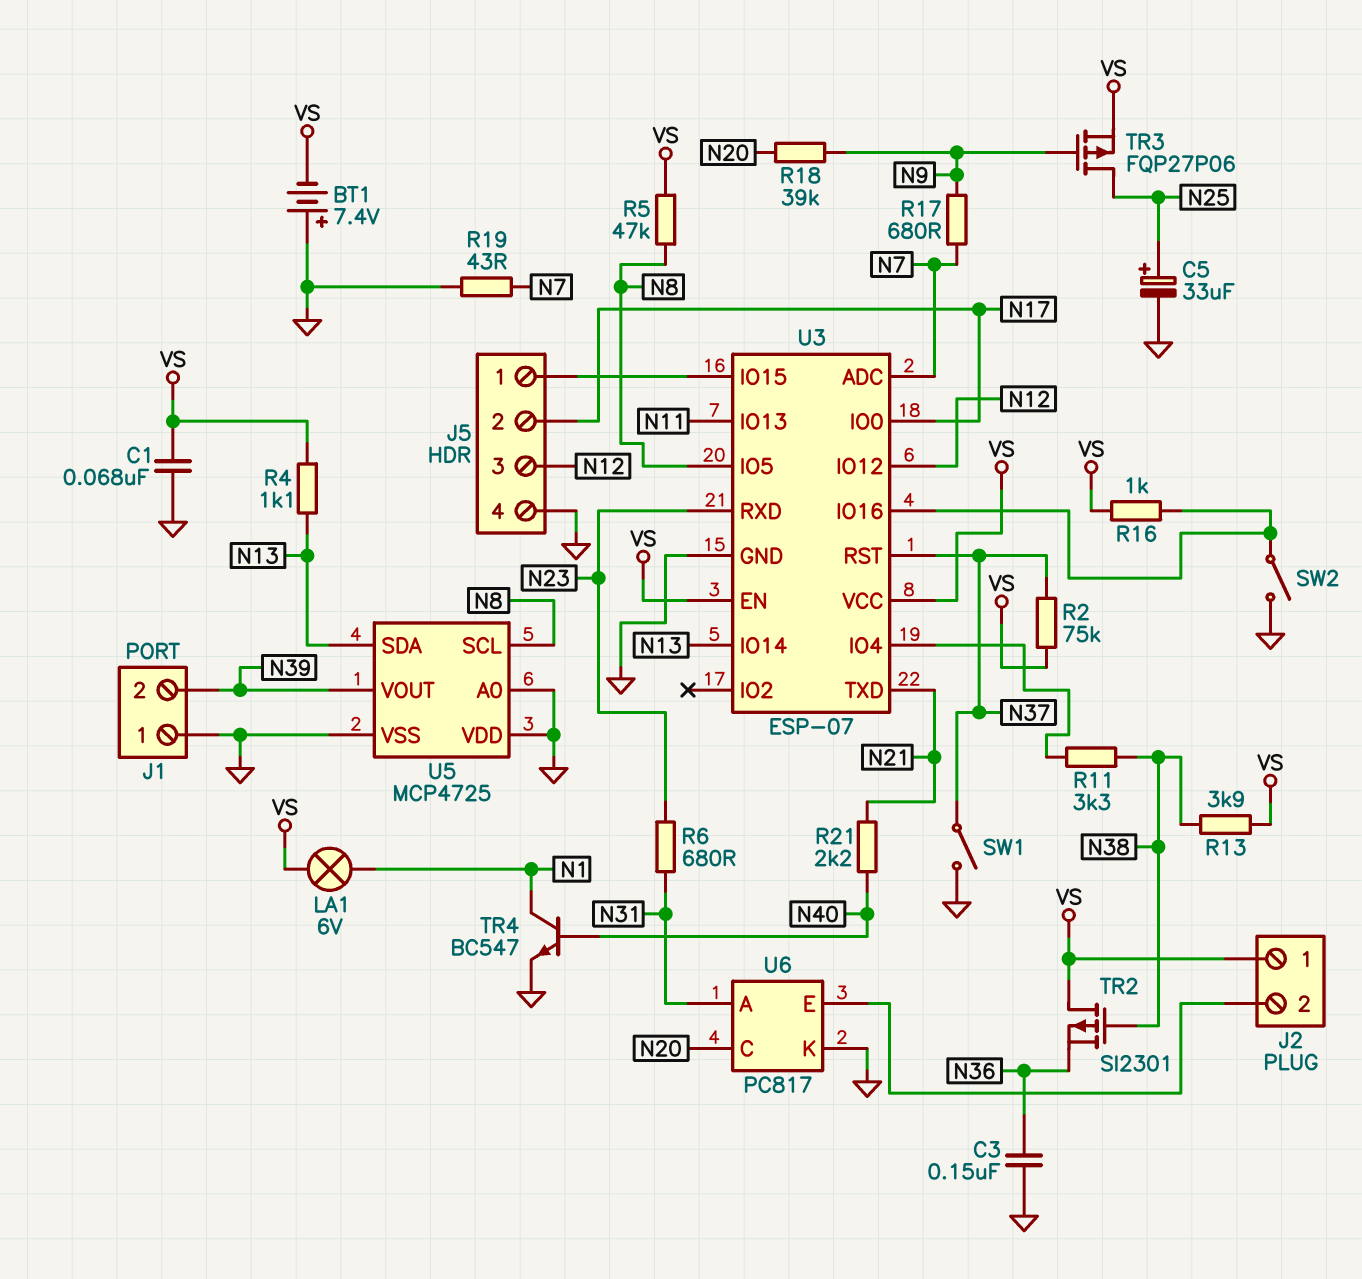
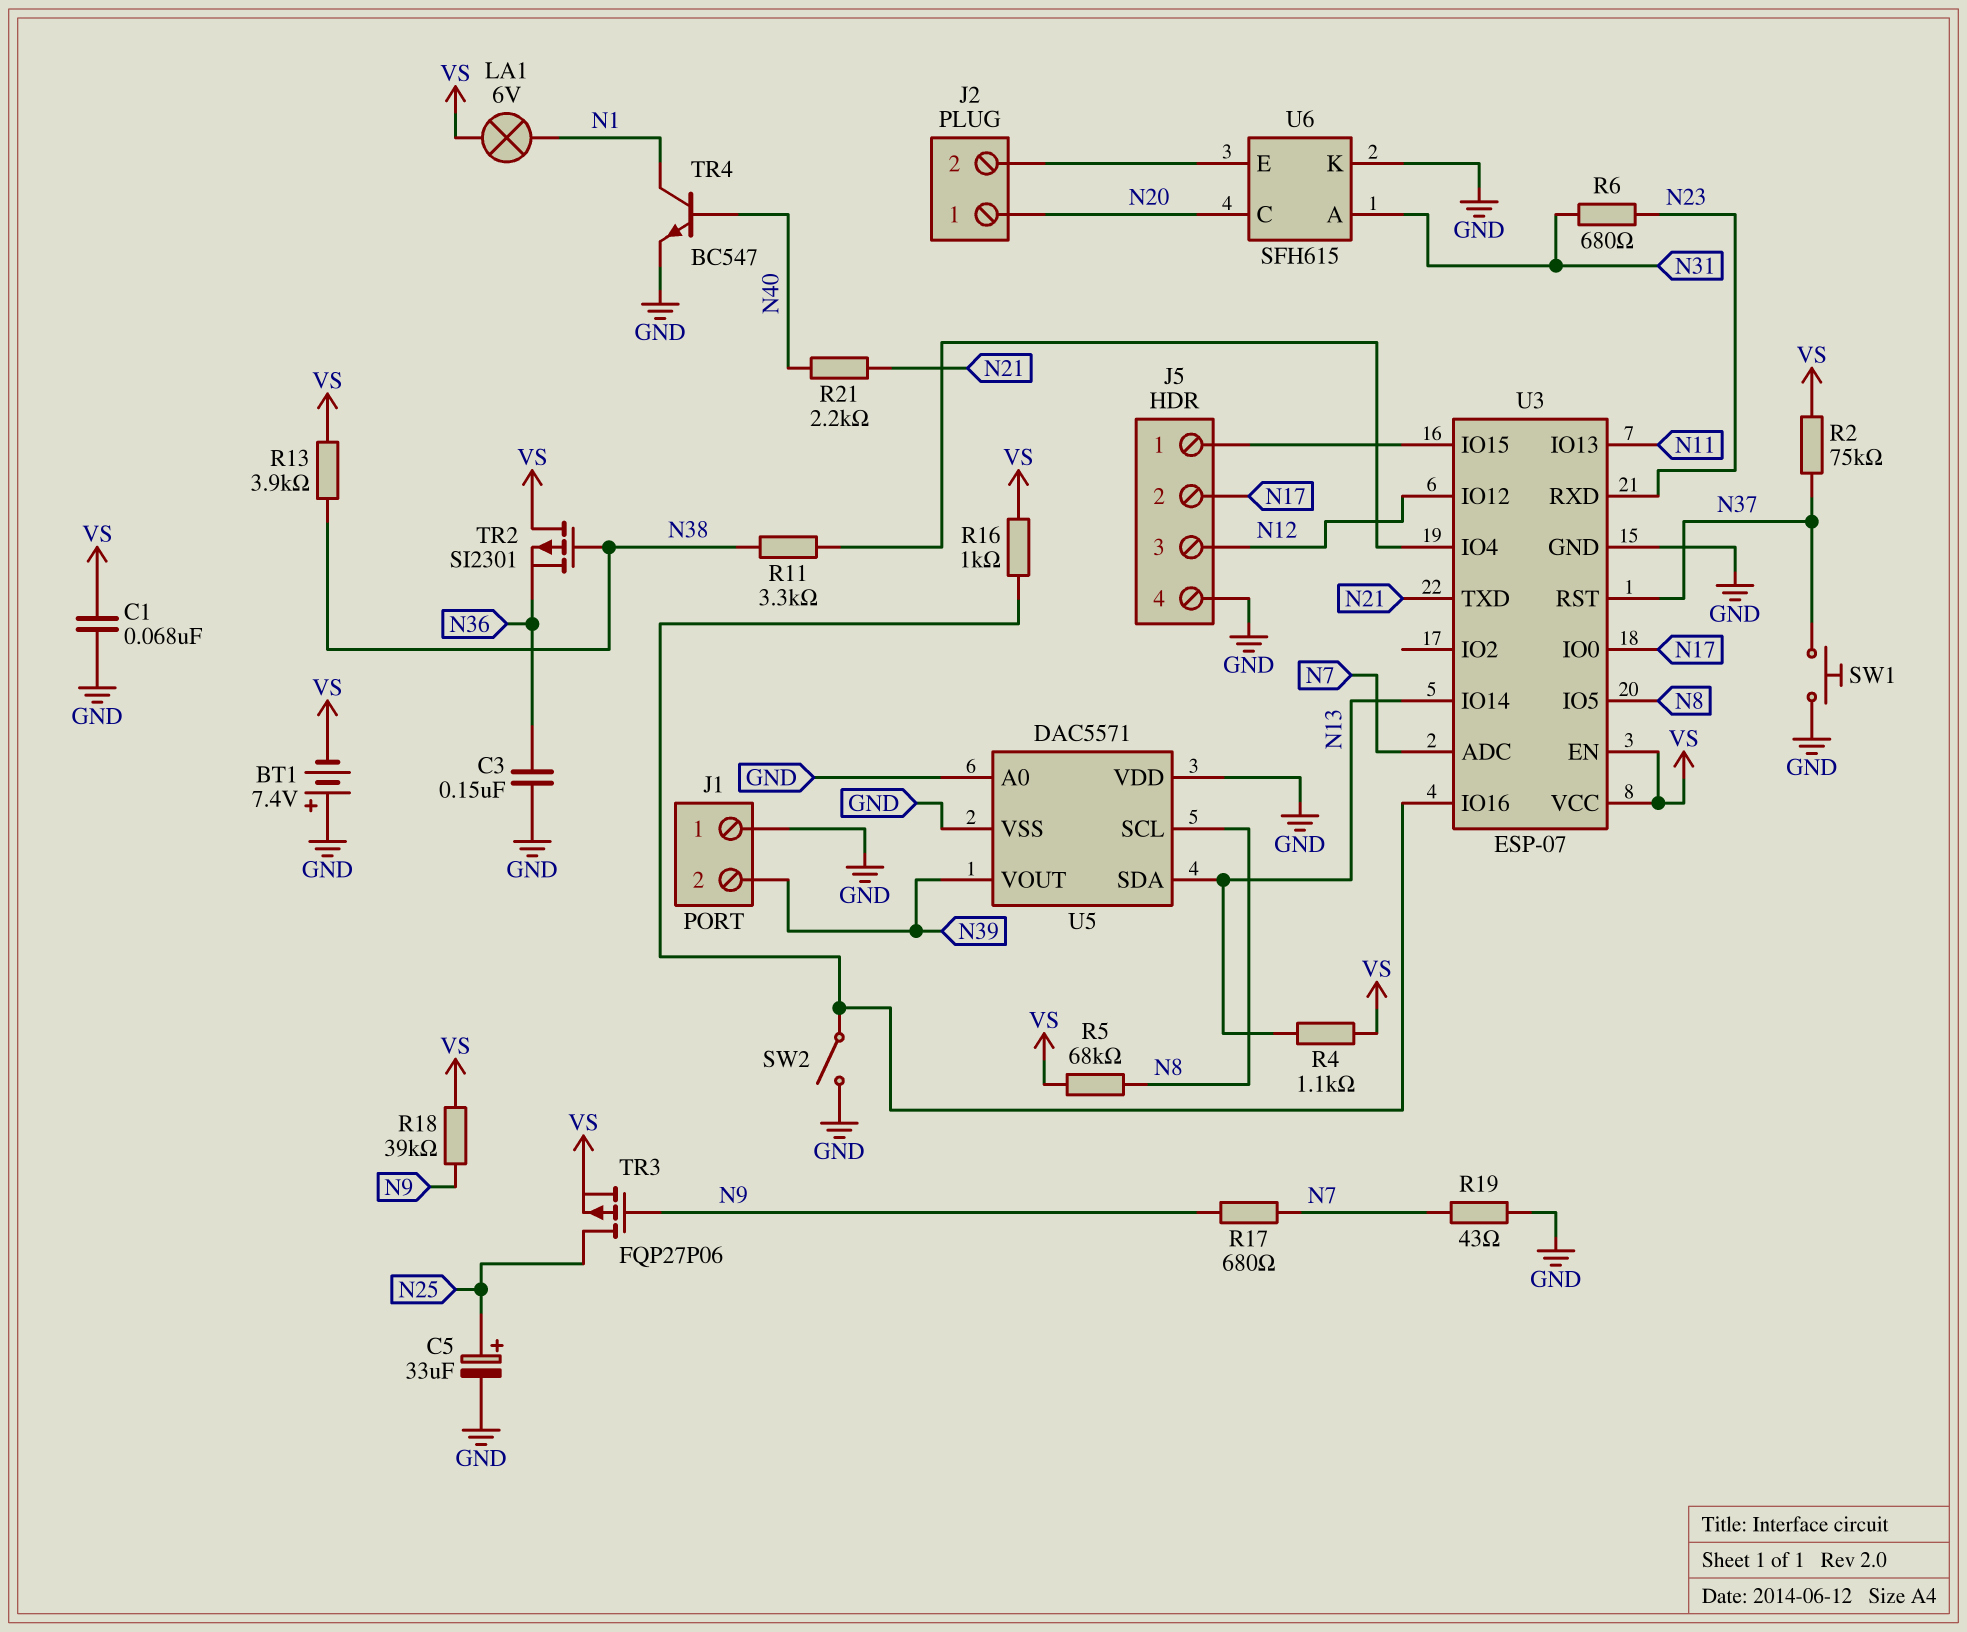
J2 pin 1: VS -> N20
R5: 47k (N8, VS) -> 68k (N8, VS)
R18: 39k (N9, N20) -> 39k (N9, VS)
SW1: switch (GND, N37) -> button (GND, N37)
U5: MCP4725 -> DAC5571
U6: PC817 -> SFH615

